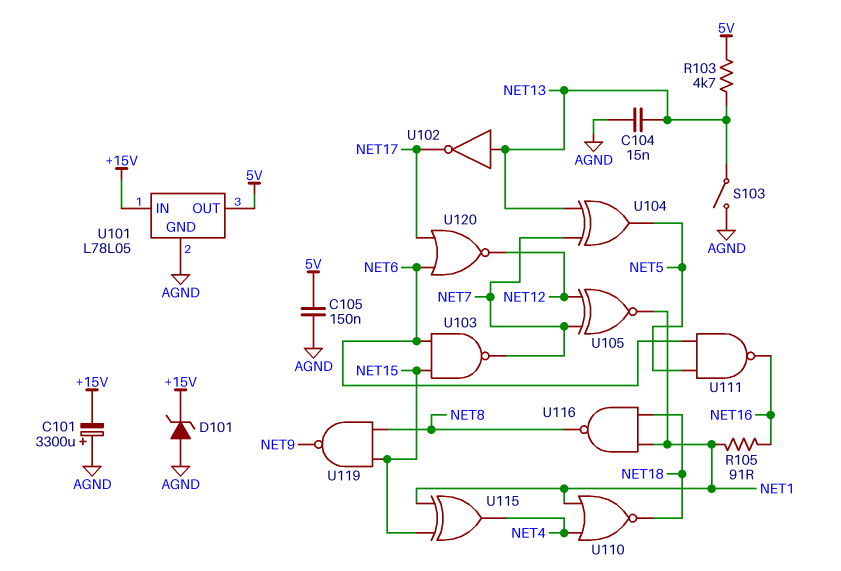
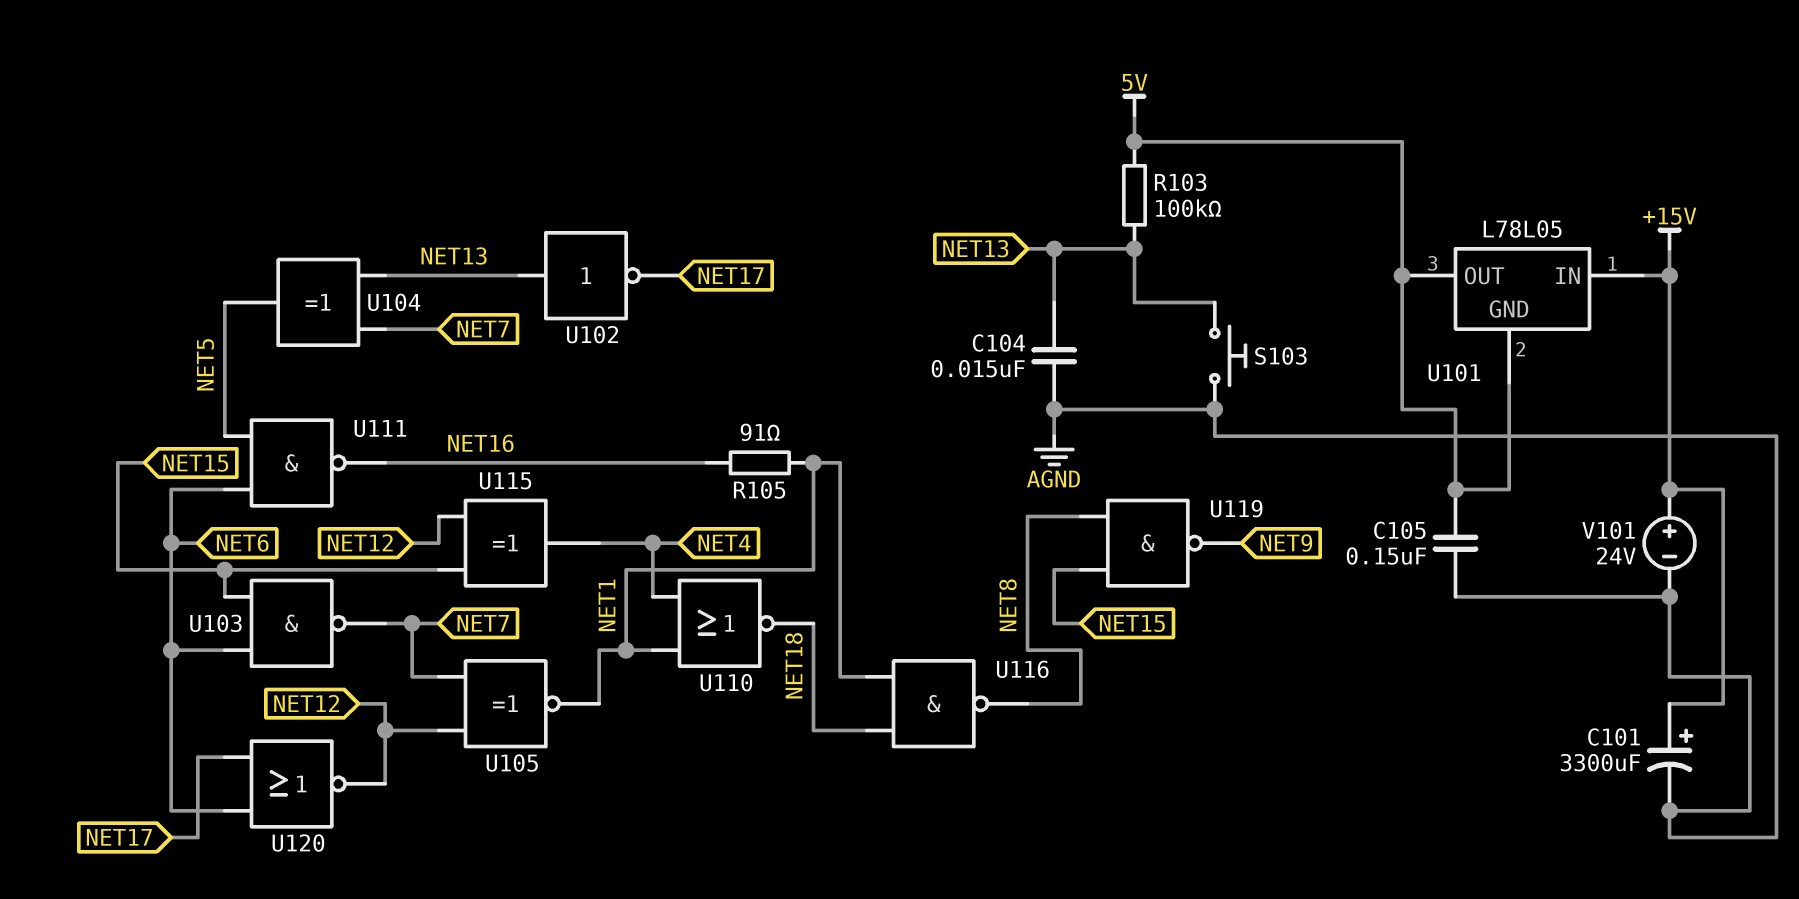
C101: 3300uF (plus AGND, minus +15V) -> 3300uF (plus +15V, minus AGND)
D101: zener (A AGND, K +15V) -> none
R103: 4.7k (5V, NET13) -> 100k (5V, NET13)
S103: switch (AGND, NET13) -> button (AGND, NET13)
U101 pin GND: AGND -> 5V
U115: XOR (in NET1, in NET15, out NET4) -> XOR (in NET12, in NET15, out NET4)
V101: none -> 24V (plus +15V, minus AGND)

